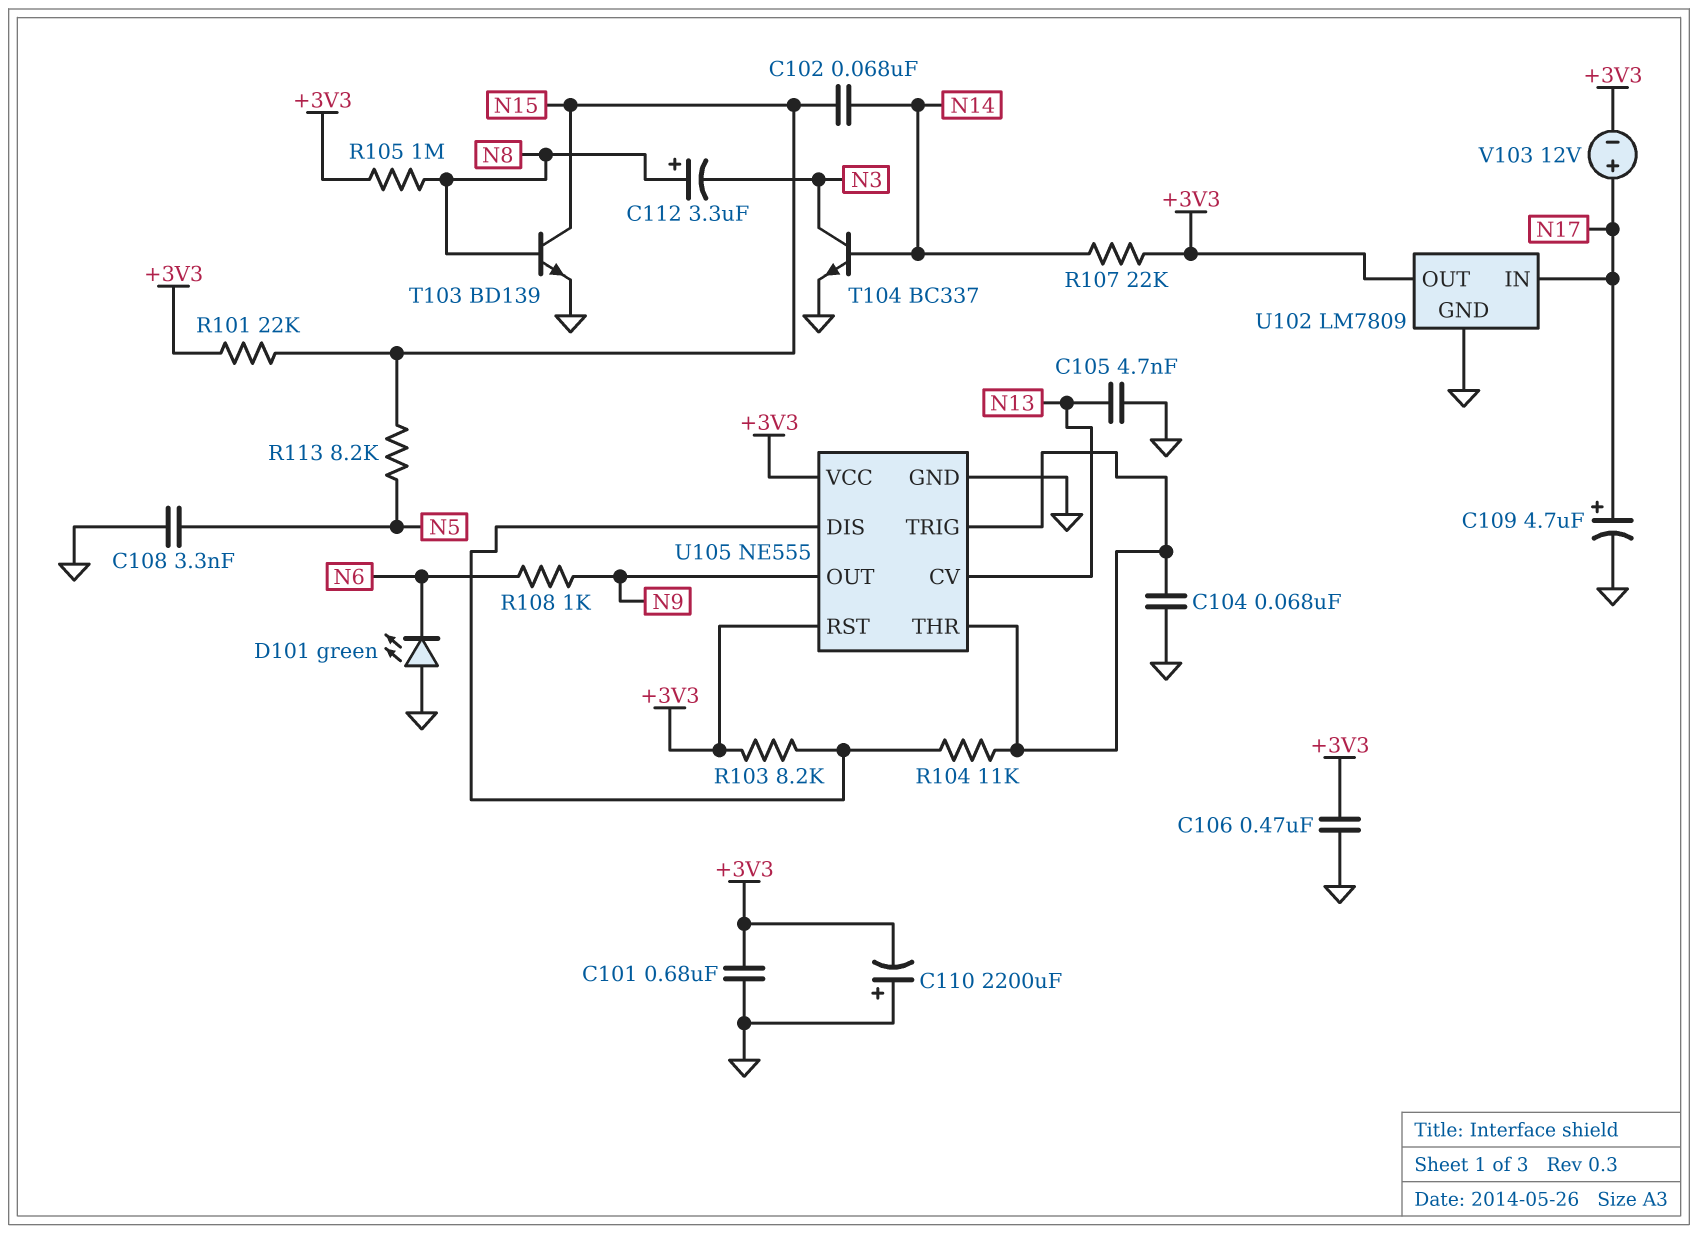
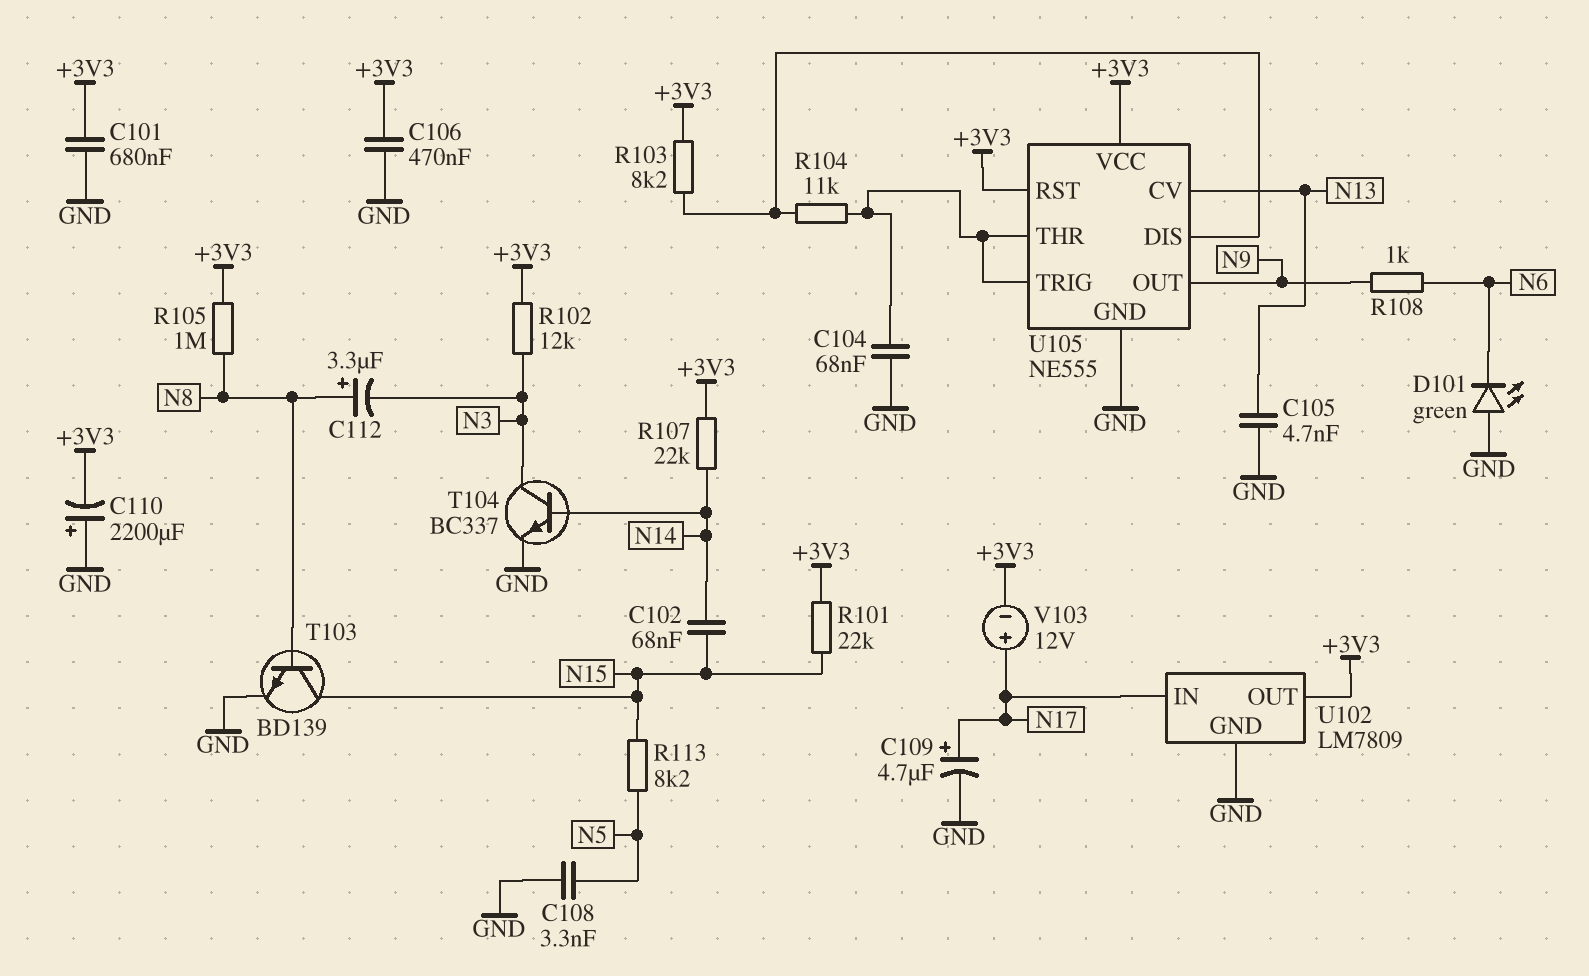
R102: none -> 12k (+3V3, N3)

